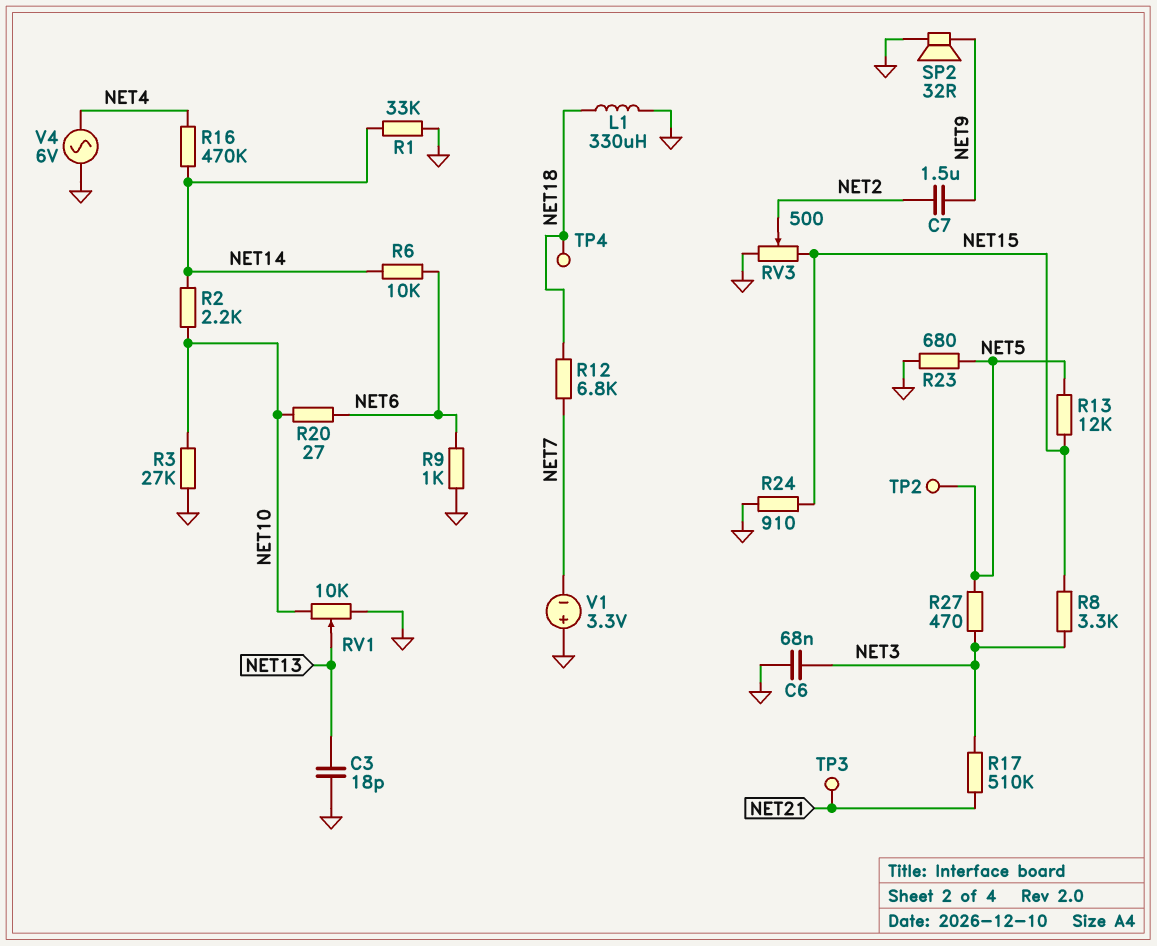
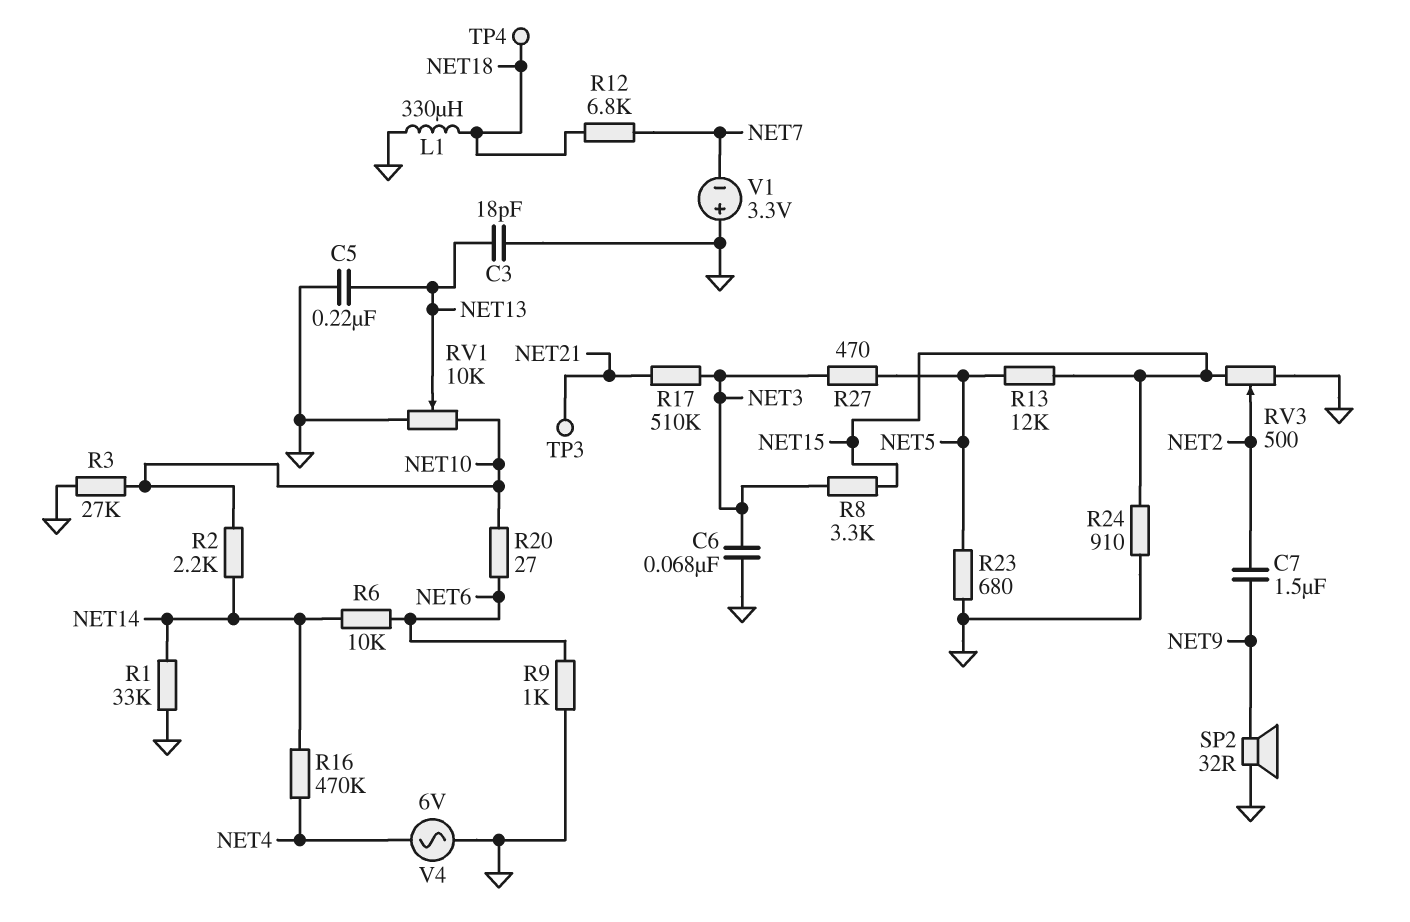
C5: none -> 220nF (GND, NET13)
TP2: test point (NET5) -> none

